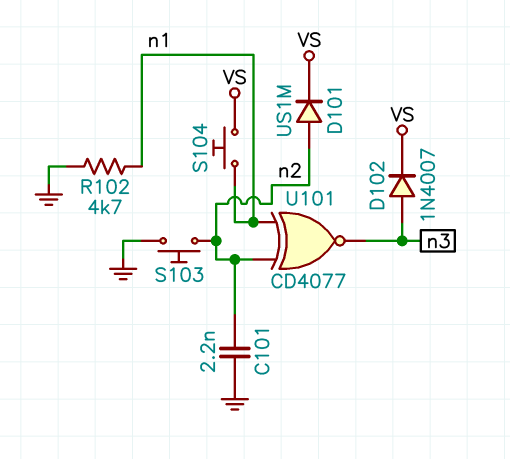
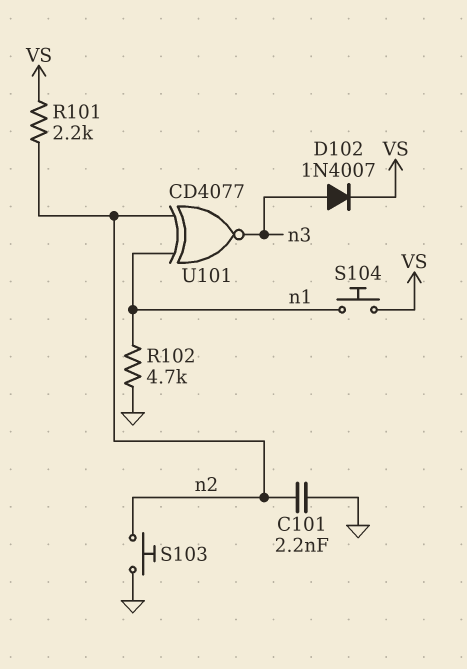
D101: diode US1M (A n2, K VS) -> none
R101: none -> 2.2k (VS, n2)

